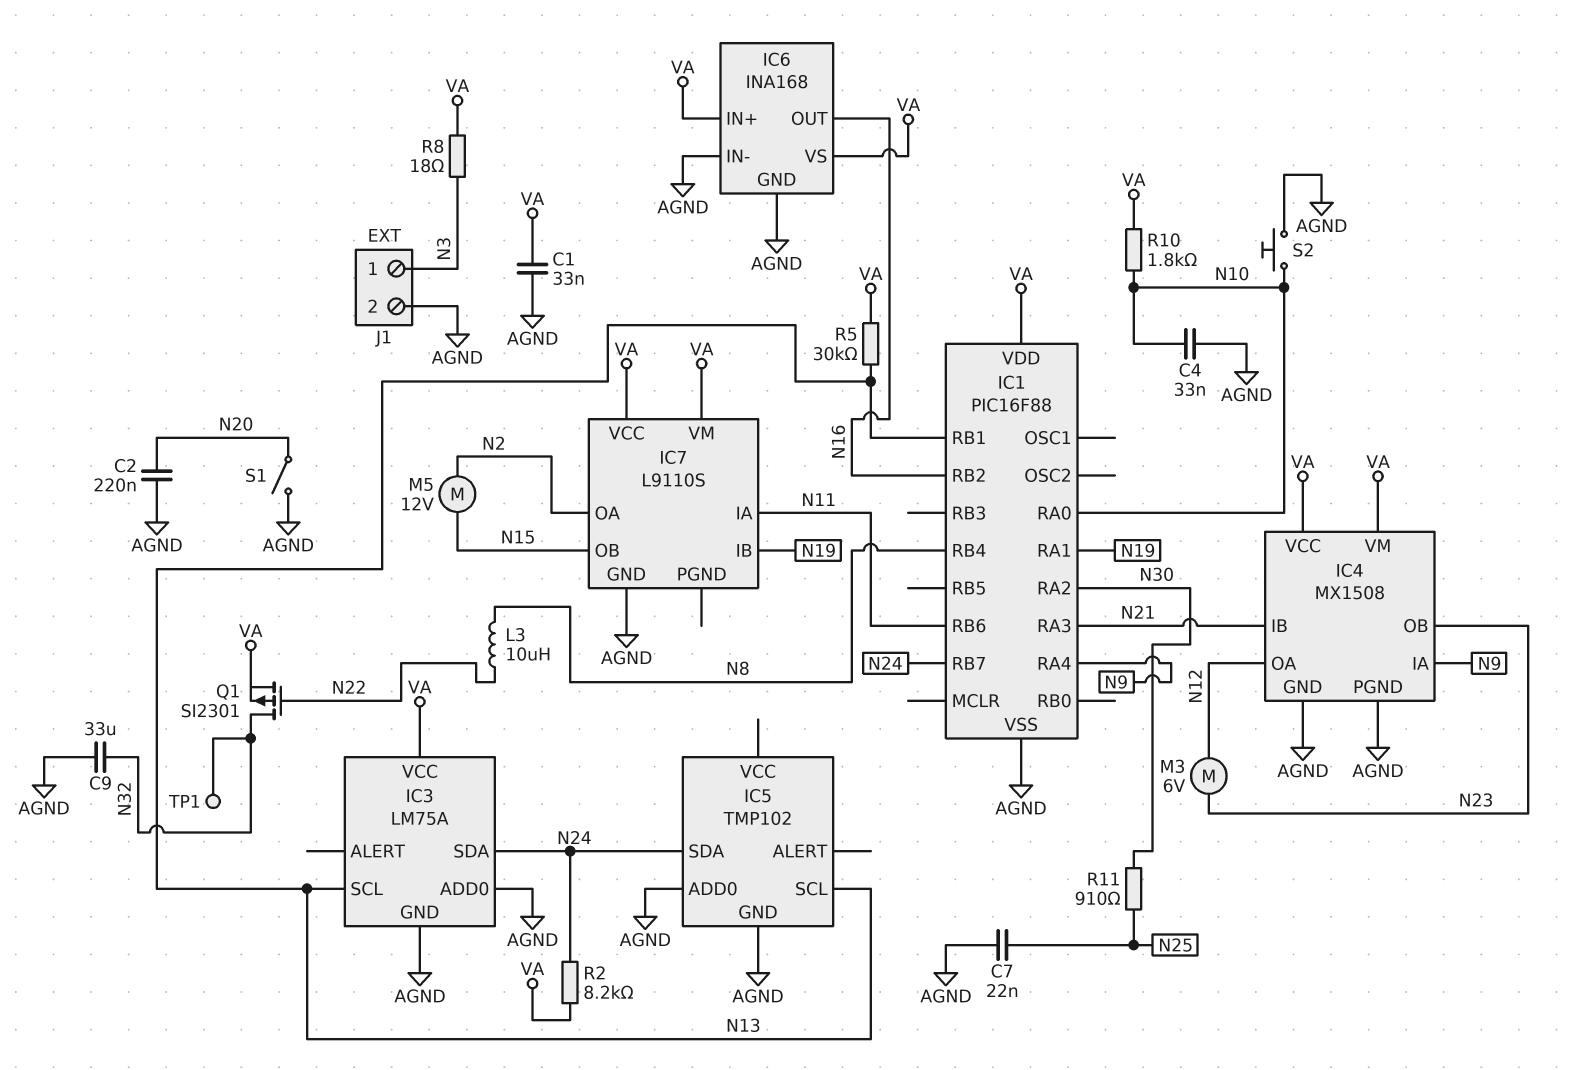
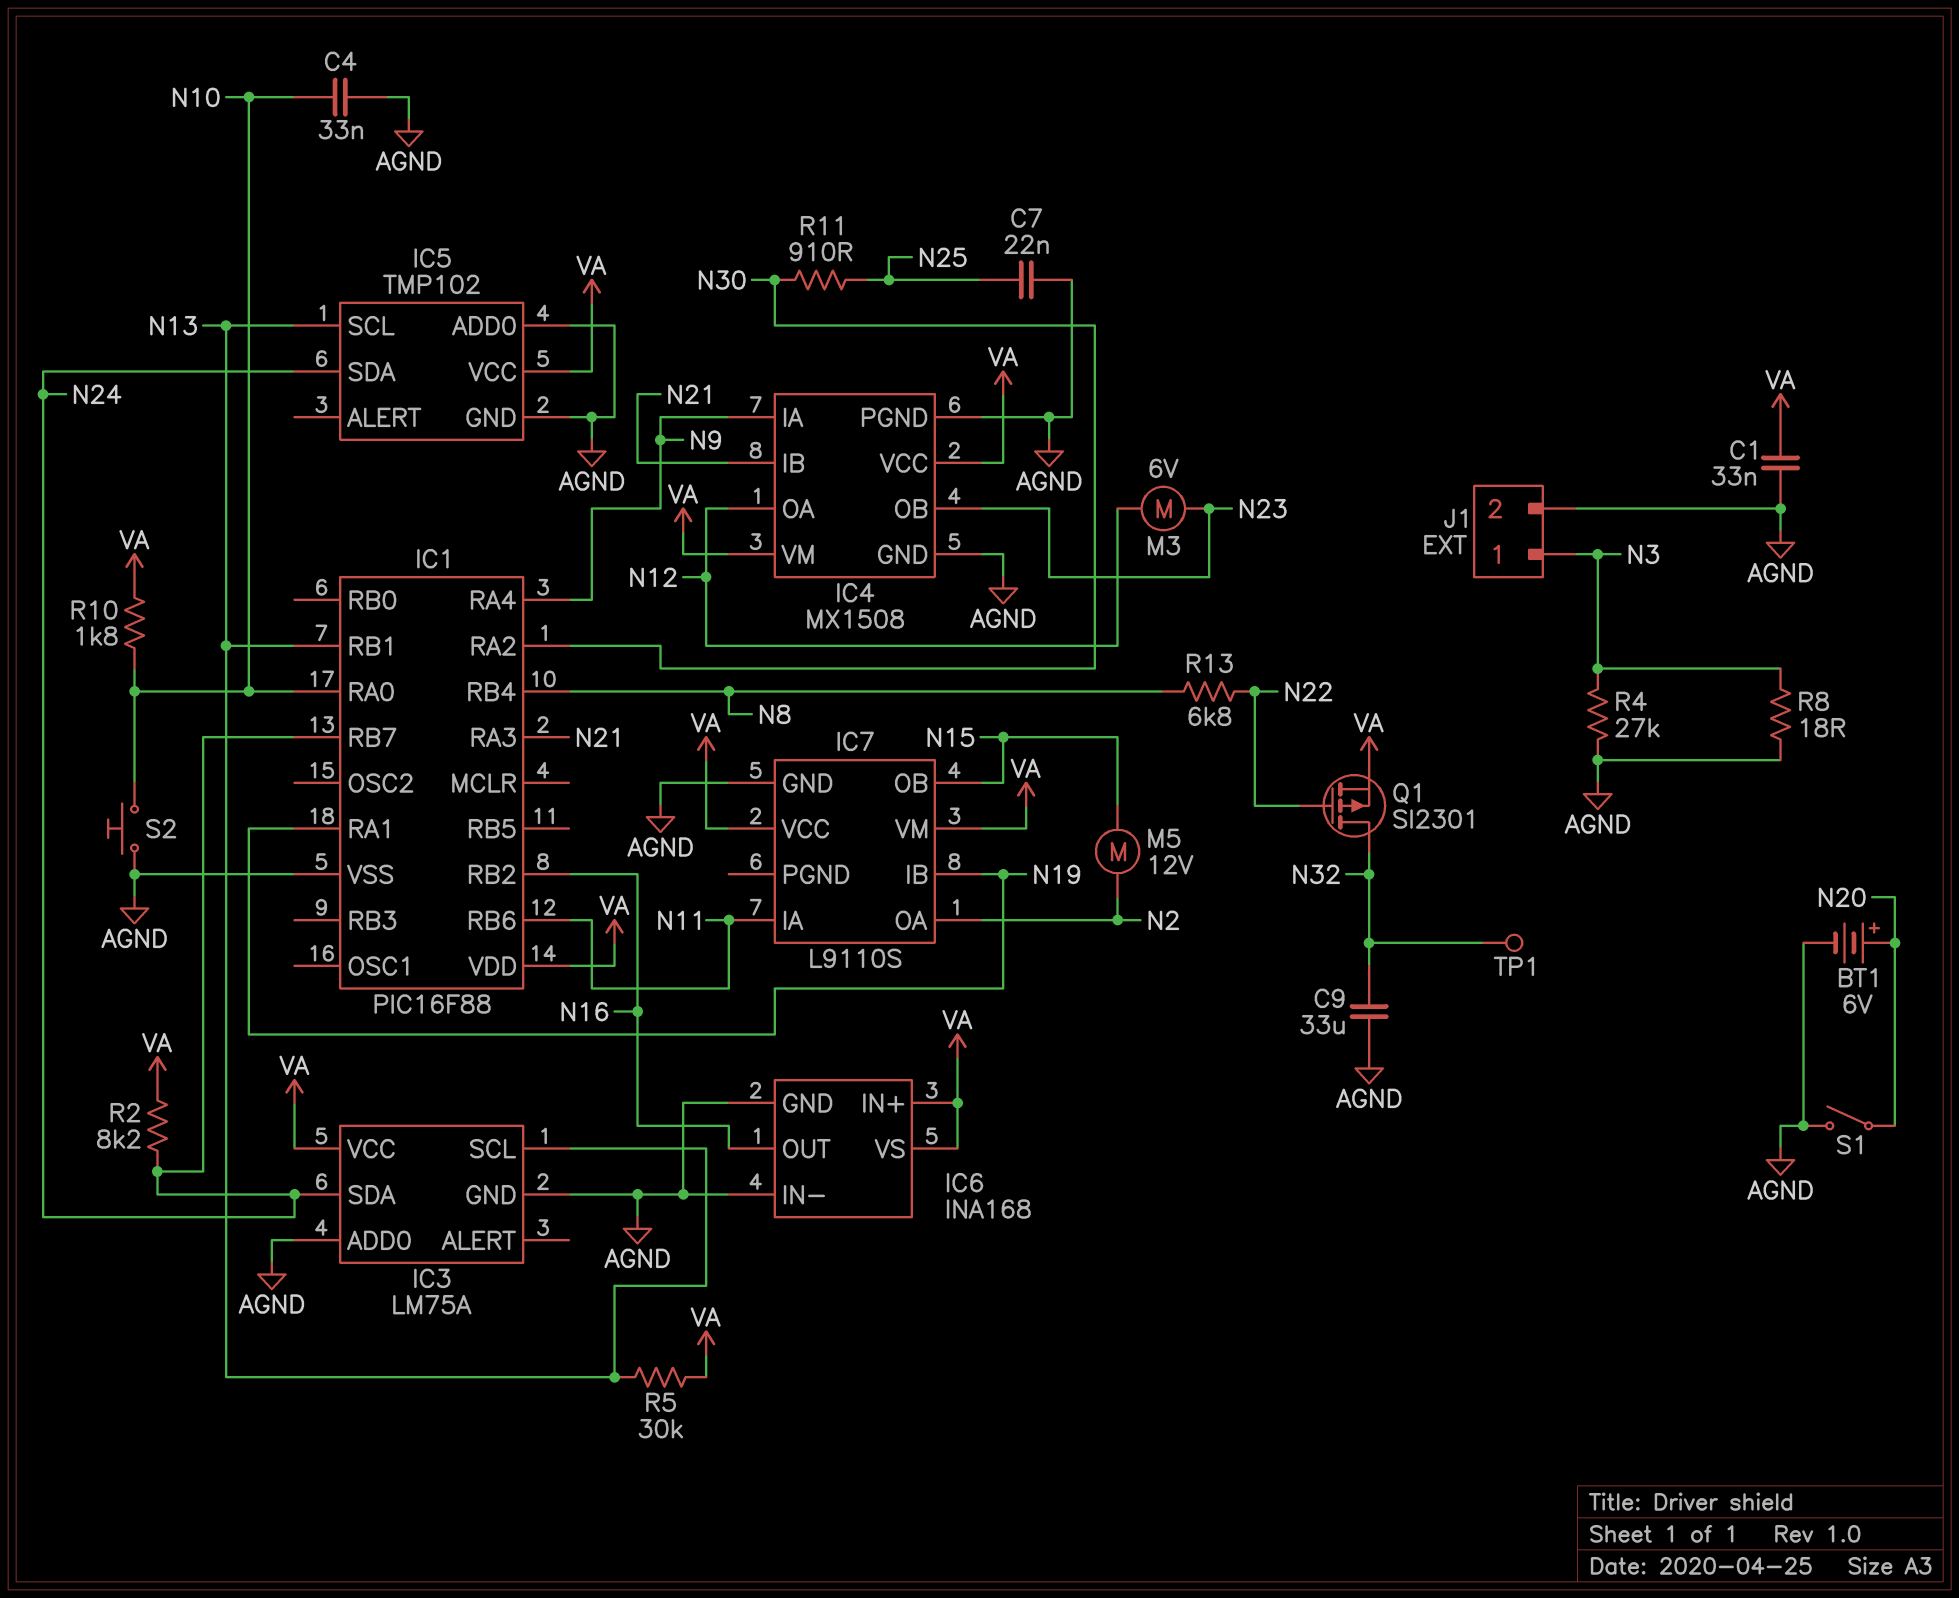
BT1: none -> 6V (plus N20, minus AGND)
C2: 220nF (AGND, N20) -> none
IC5 pin VCC: none -> VA
L3: 10uH (N8, N22) -> none
R4: none -> 27k (AGND, N3)
R8: 18 (N3, VA) -> 18 (AGND, N3)
R13: none -> 6.8k (N8, N22)

